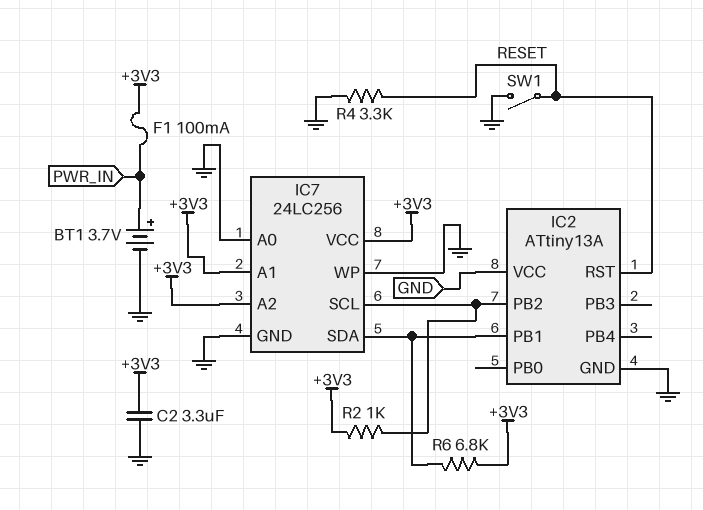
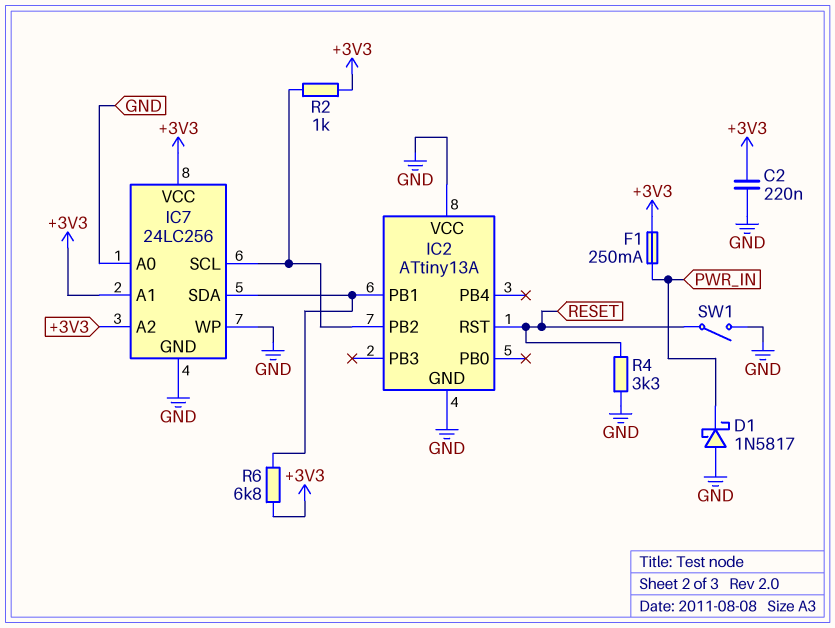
BT1: 3.7V (plus PWR_IN, minus GND) -> none
C2: 3.3uF (+3V3, GND) -> 220nF (+3V3, GND)
D1: none -> schottky 1N5817 (A GND, K PWR_IN)
F1: 100mA (+3V3, PWR_IN) -> 250mA (+3V3, PWR_IN)

